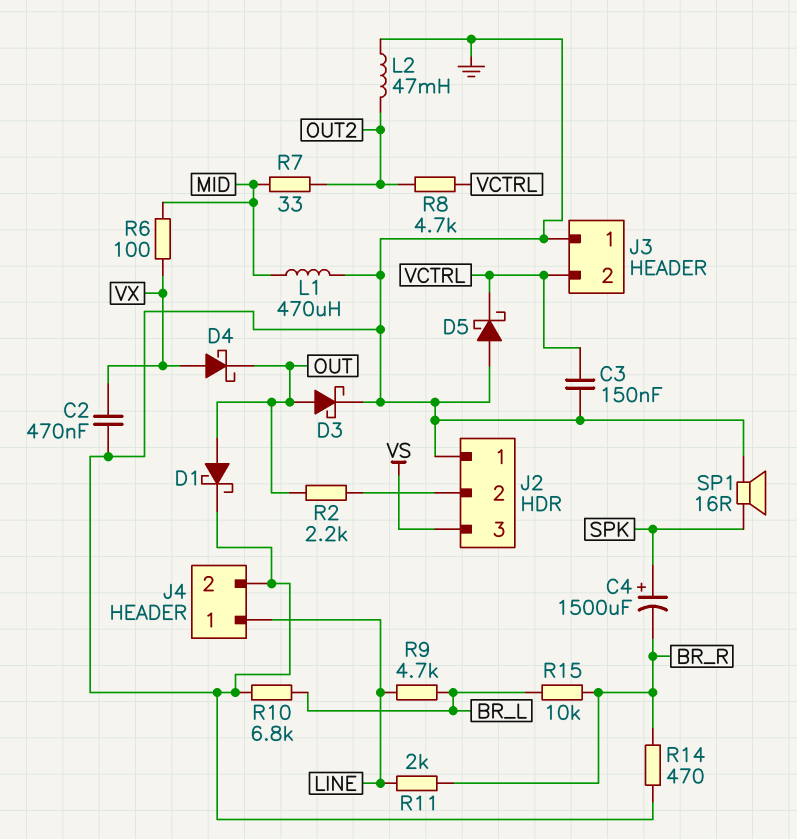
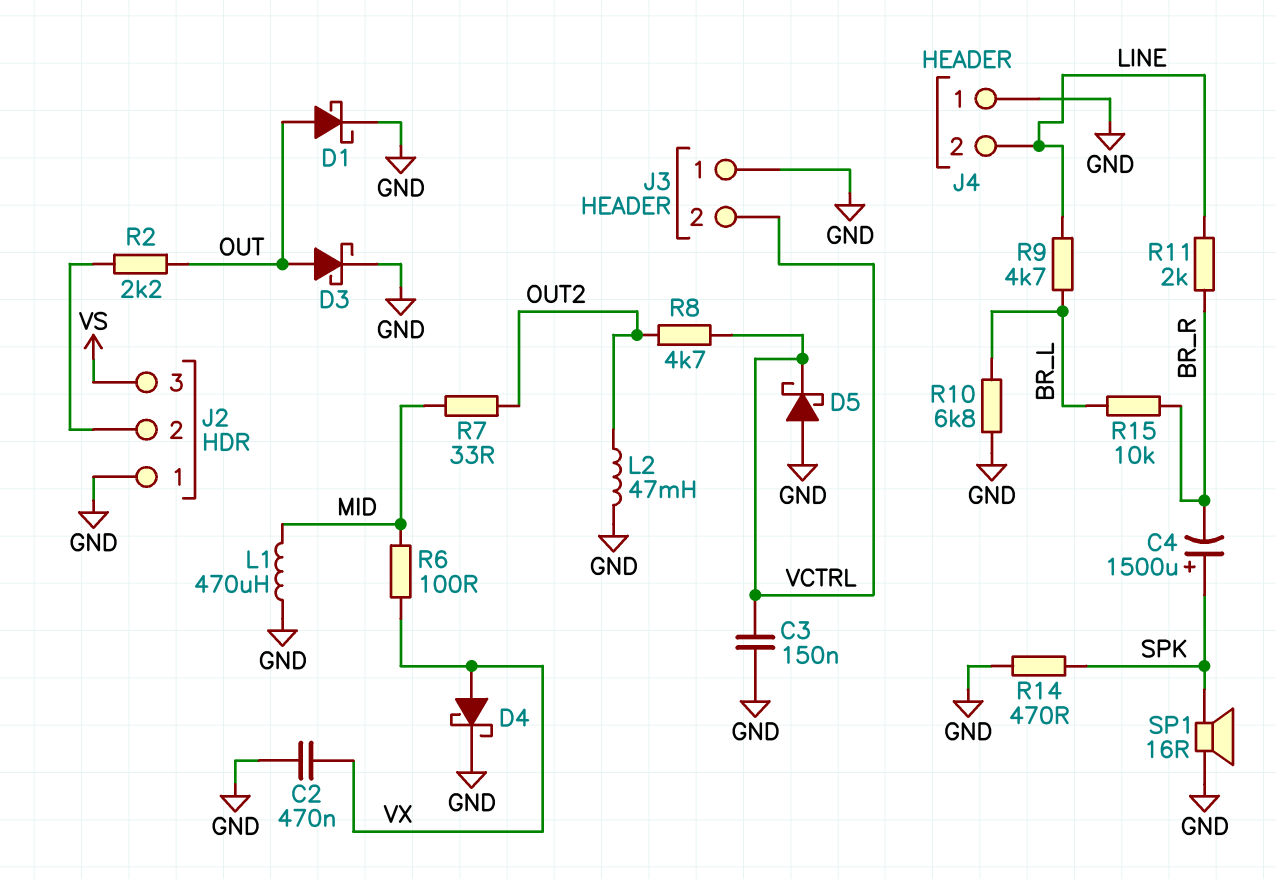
D4: schottky (A VX, K OUT) -> schottky (A VX, K GND)
J4 pin 1: LINE -> GND
J4 pin 2: GND -> LINE
R14: 470 (BR_R, GND) -> 470 (GND, SPK)

